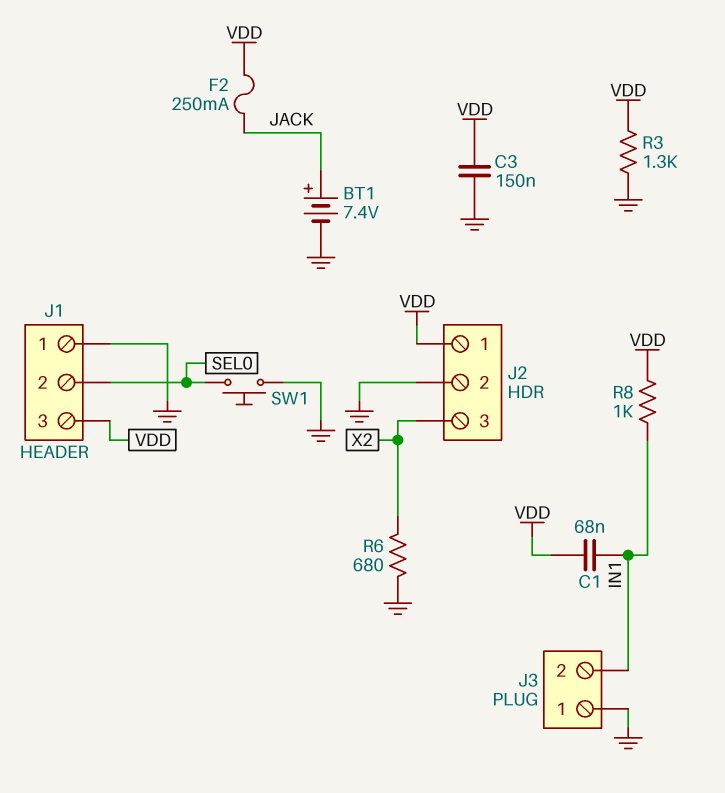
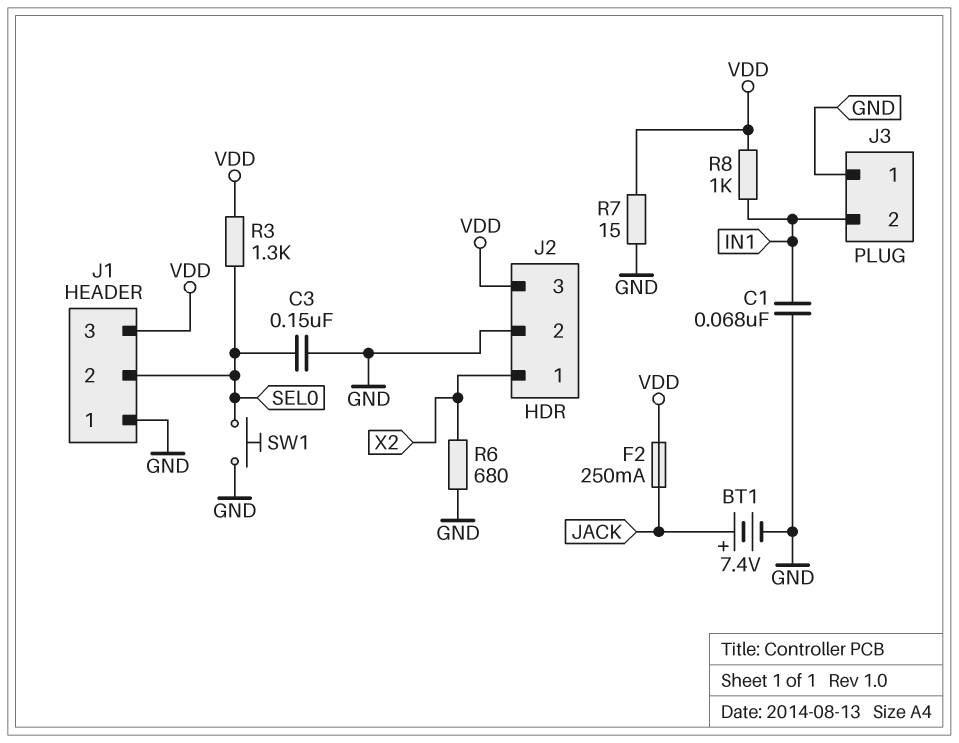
C1: 68nF (IN1, VDD) -> 68nF (GND, IN1)
C3: 150nF (GND, VDD) -> 150nF (GND, SEL0)
J2 pin 1: VDD -> X2
J2 pin 3: X2 -> VDD
R3: 1.3k (GND, VDD) -> 1.3k (SEL0, VDD)
R7: none -> 15 (GND, VDD)

